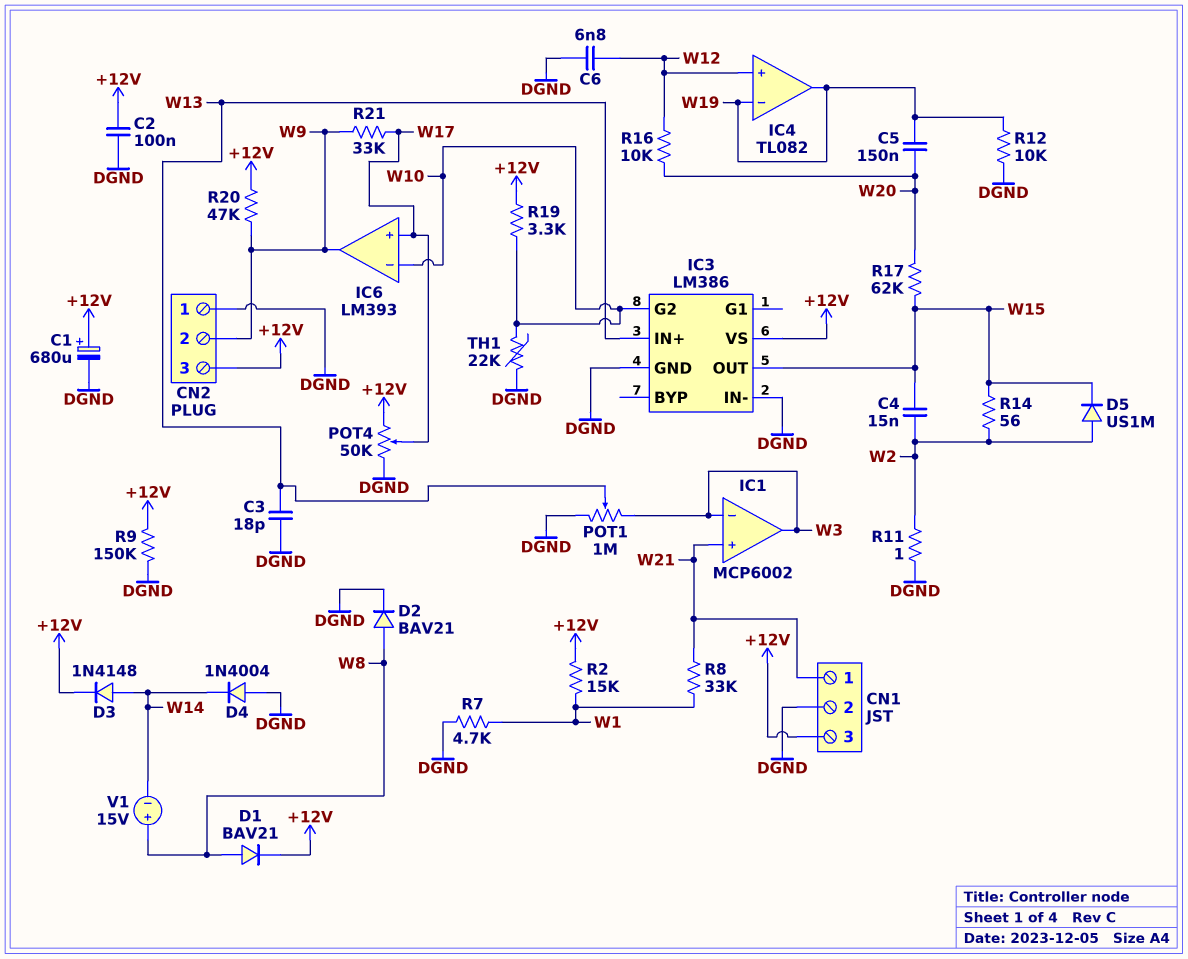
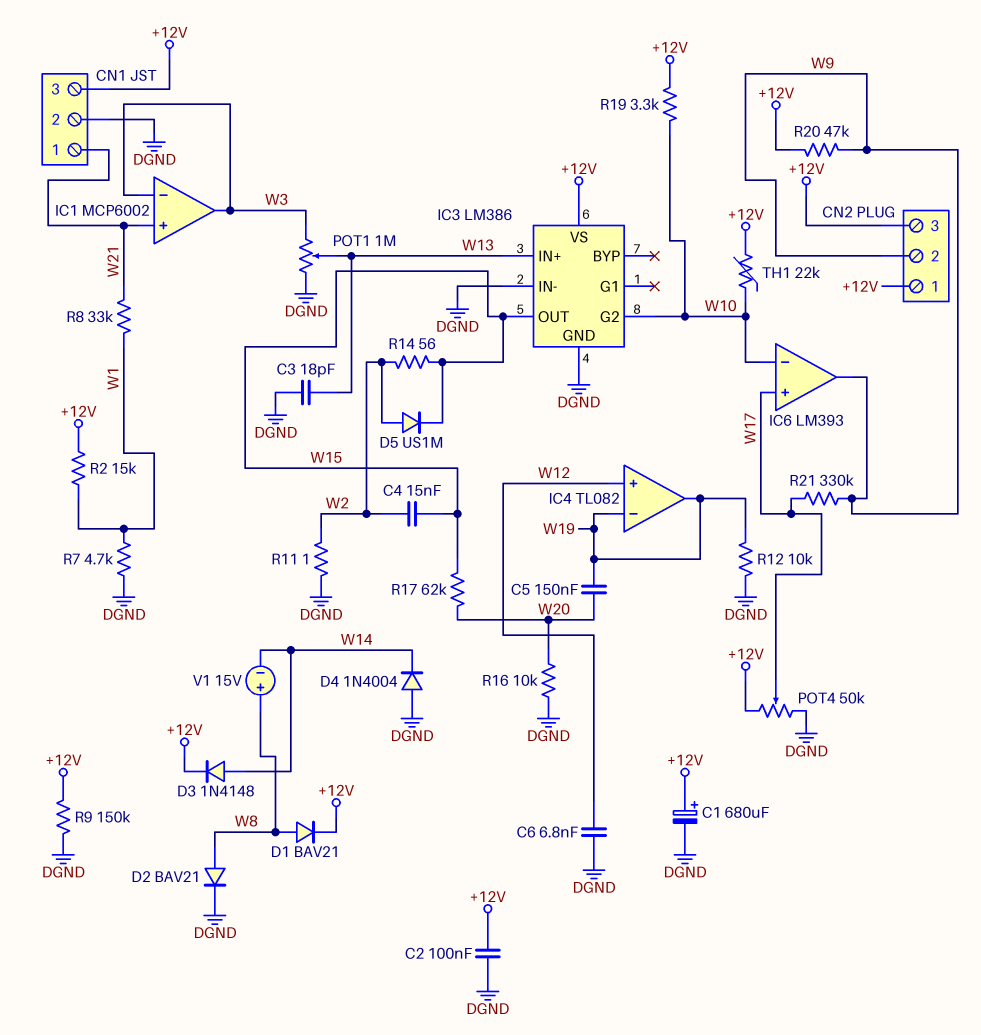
CN2 pin 1: DGND -> +12V
R16: 10k (W12, W20) -> 10k (DGND, W20)
R21: 33k (W9, W17) -> 330k (W9, W17)
TH1: 22k (DGND, W10) -> 22k (+12V, W10)

